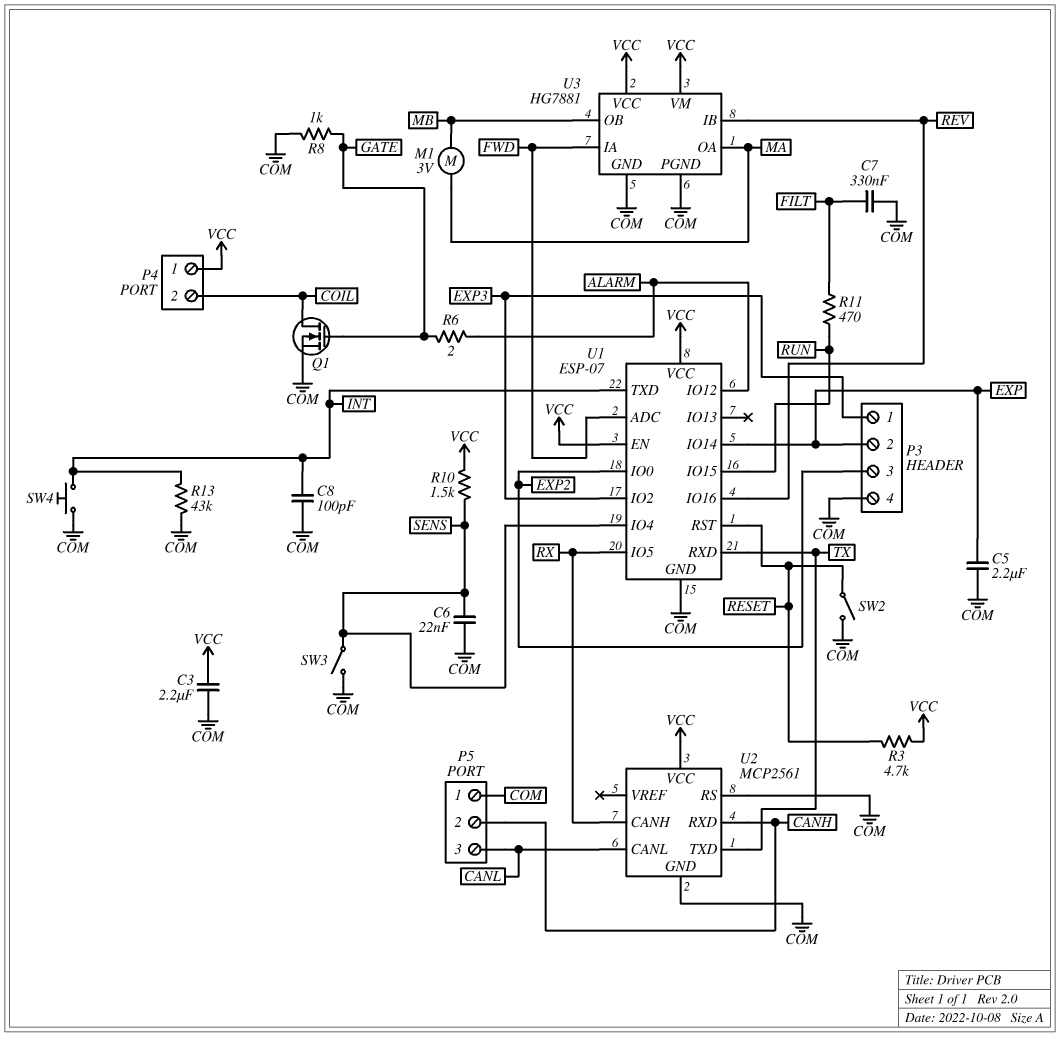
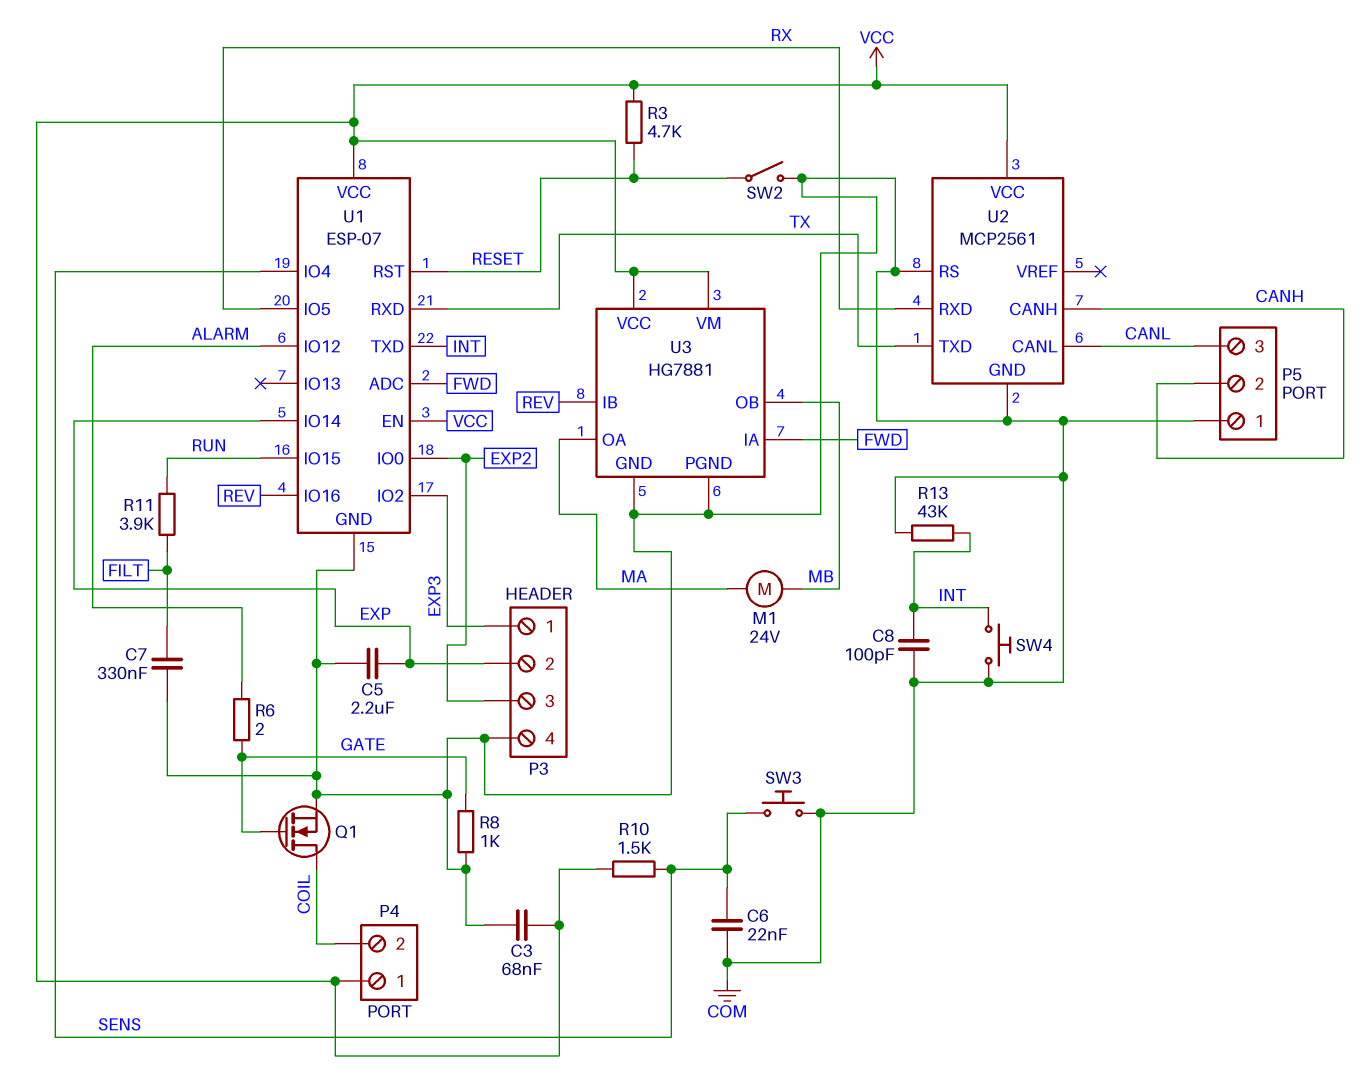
C3: 2.2uF (COM, VCC) -> 68nF (COM, VCC)
M1: motor 3V (MA, MB) -> motor 24V (MA, MB)
R11: 470 (FILT, RUN) -> 3.9k (FILT, RUN)
SW3: switch (COM, SENS) -> button (COM, SENS)
U2 pin CANH: RX -> CANH
U2 pin RXD: CANH -> RX

